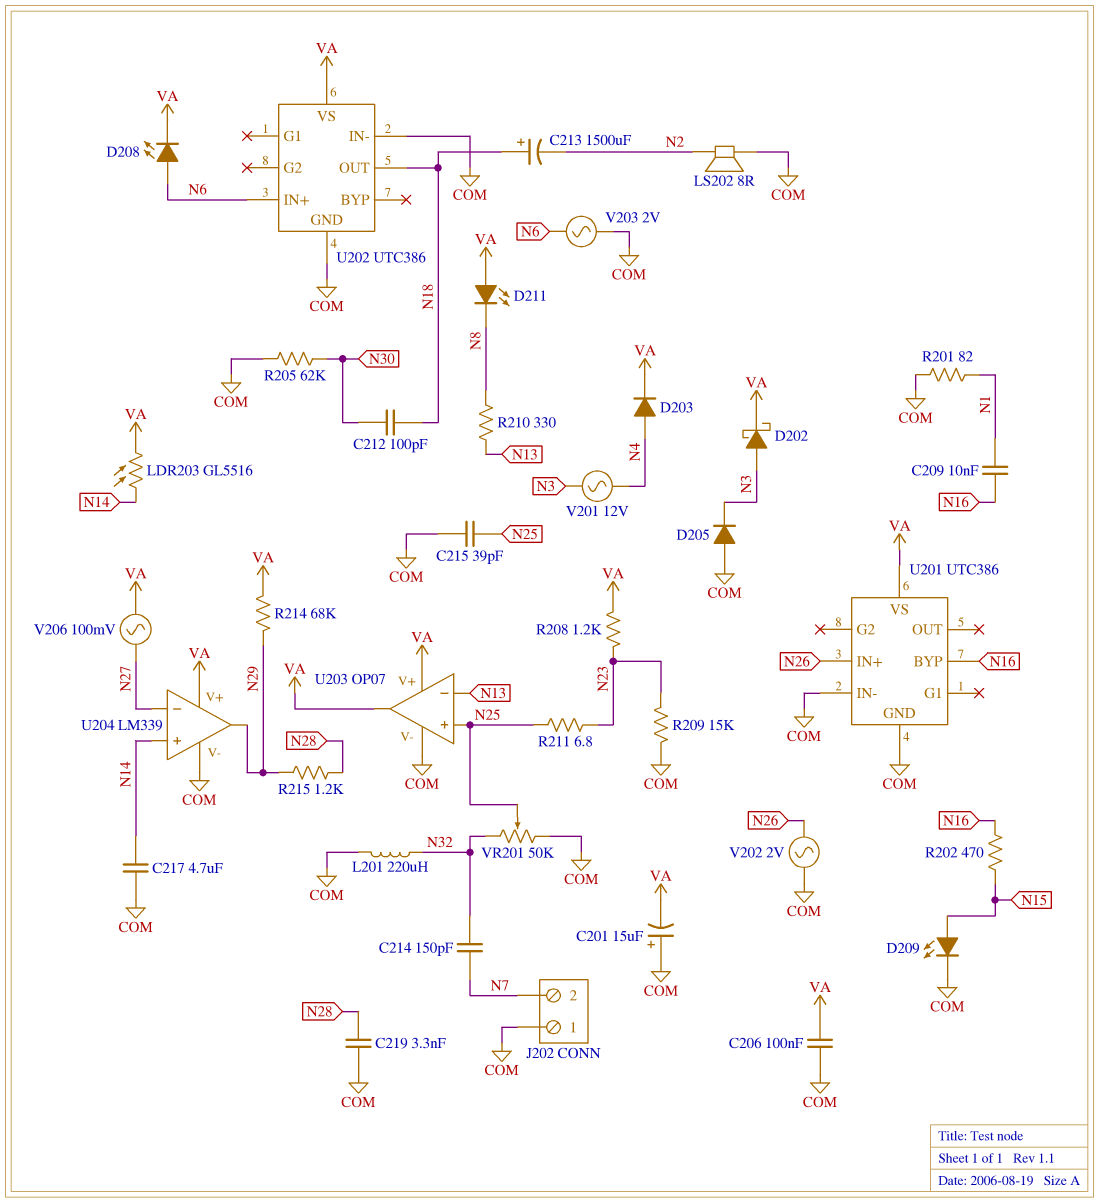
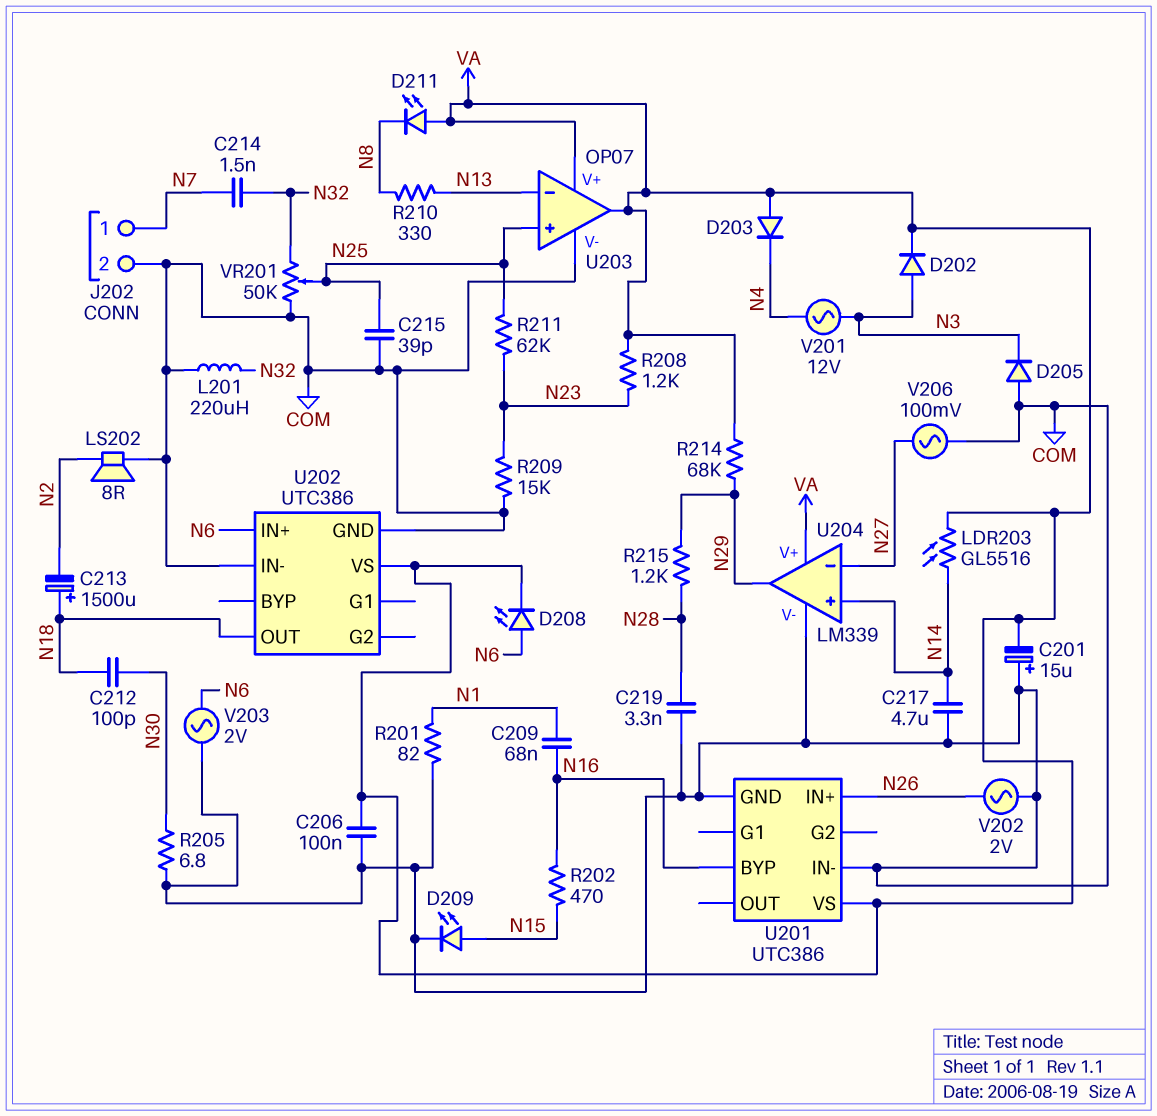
C209: 10nF (N1, N16) -> 68nF (N1, N16)
C214: 150pF (N7, N32) -> 1.5nF (N7, N32)
D202: schottky (A N3, K VA) -> diode (A N3, K VA)
D203: diode (A N4, K VA) -> diode (A VA, K N4)
J202 pin 1: COM -> N7
J202 pin 2: N7 -> COM
R205: 62k (COM, N30) -> 6.8 (COM, N30)
R211: 6.8 (N23, N25) -> 62k (N23, N25)
V206: AC 100mV (N27, VA) -> AC 100mV (COM, N27)

